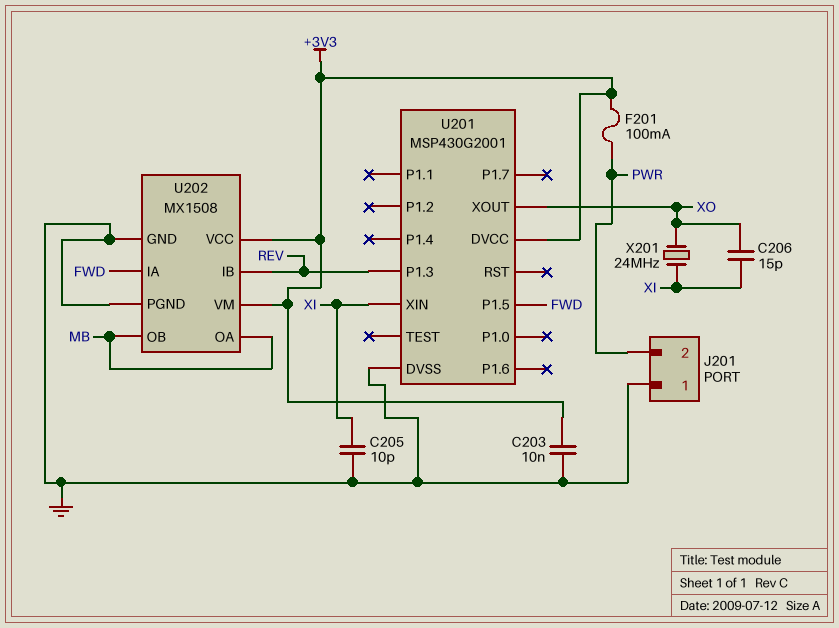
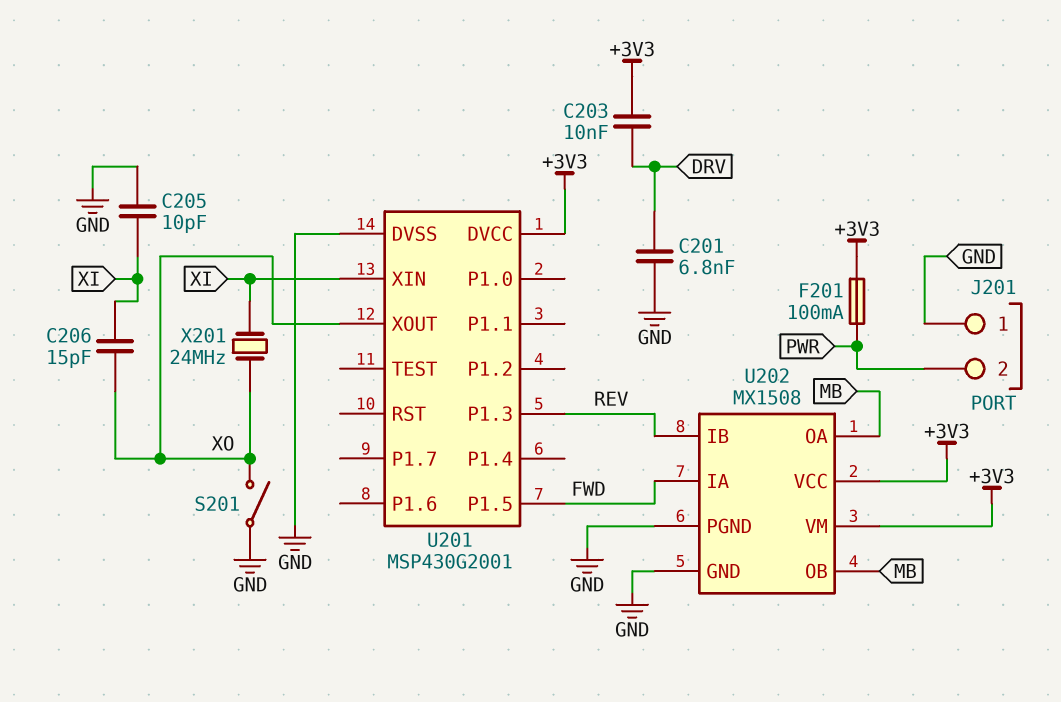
C201: none -> 6.8nF (DRV, GND)
C203: 10nF (+3V3, GND) -> 10nF (+3V3, DRV)
S201: none -> switch (GND, XO)

